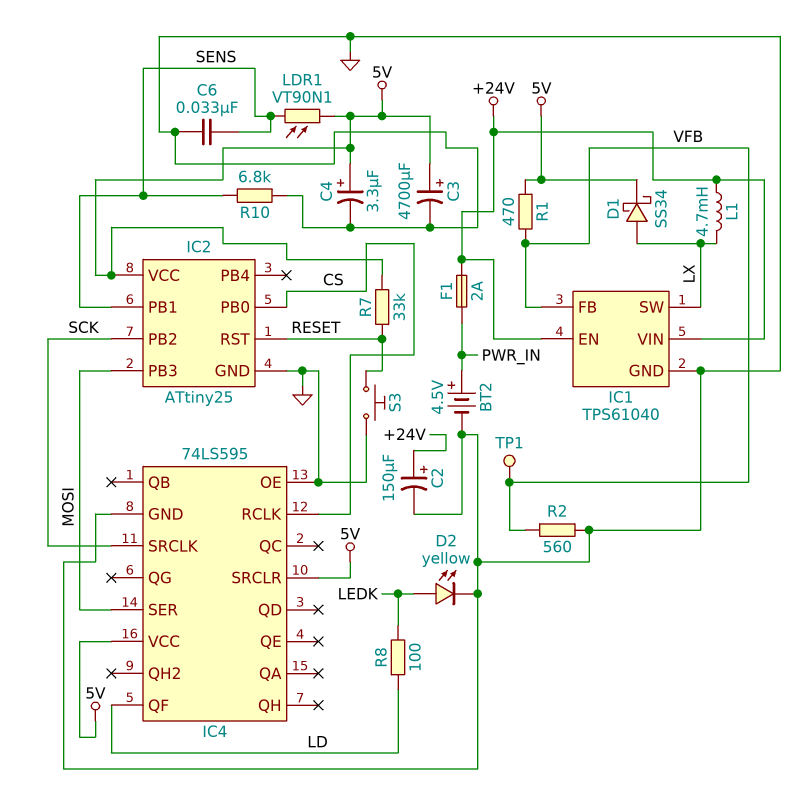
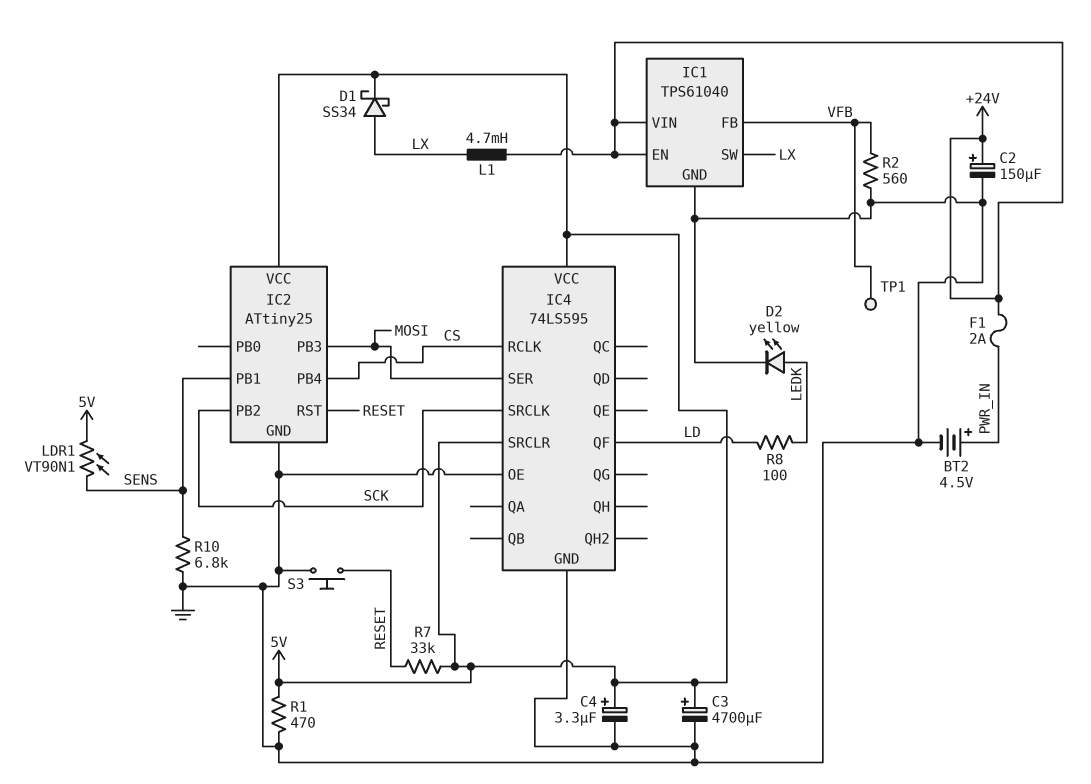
C6: 33nF (GND, SENS) -> none
IC2 pin PB0: CS -> none
IC2 pin PB4: none -> CS
R1: 470 (5V, VFB) -> 470 (5V, GND)

